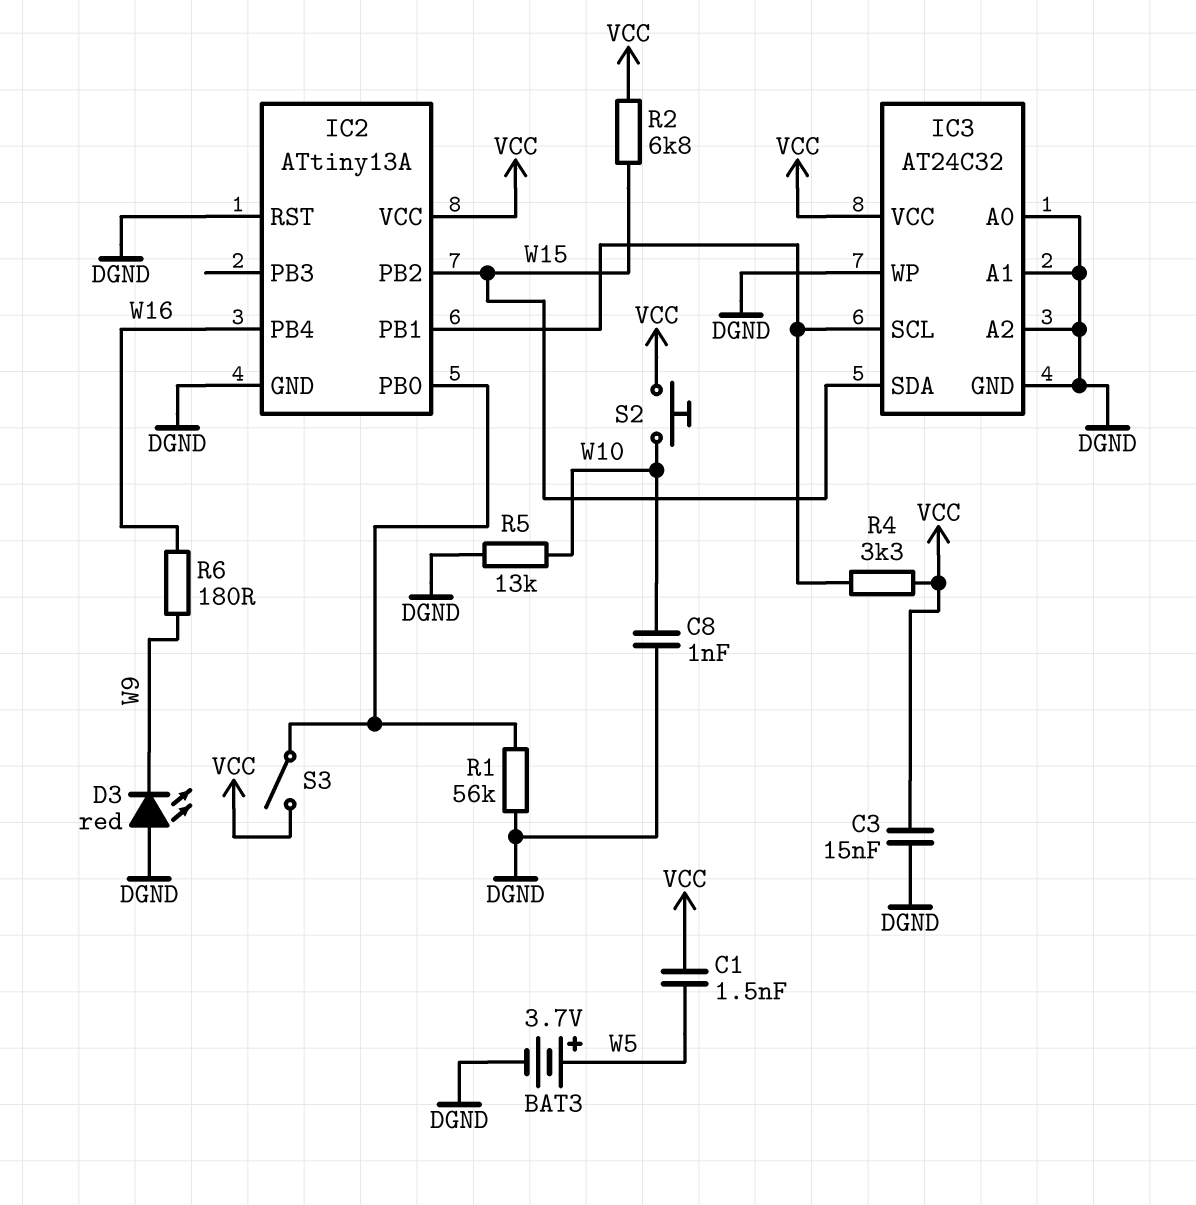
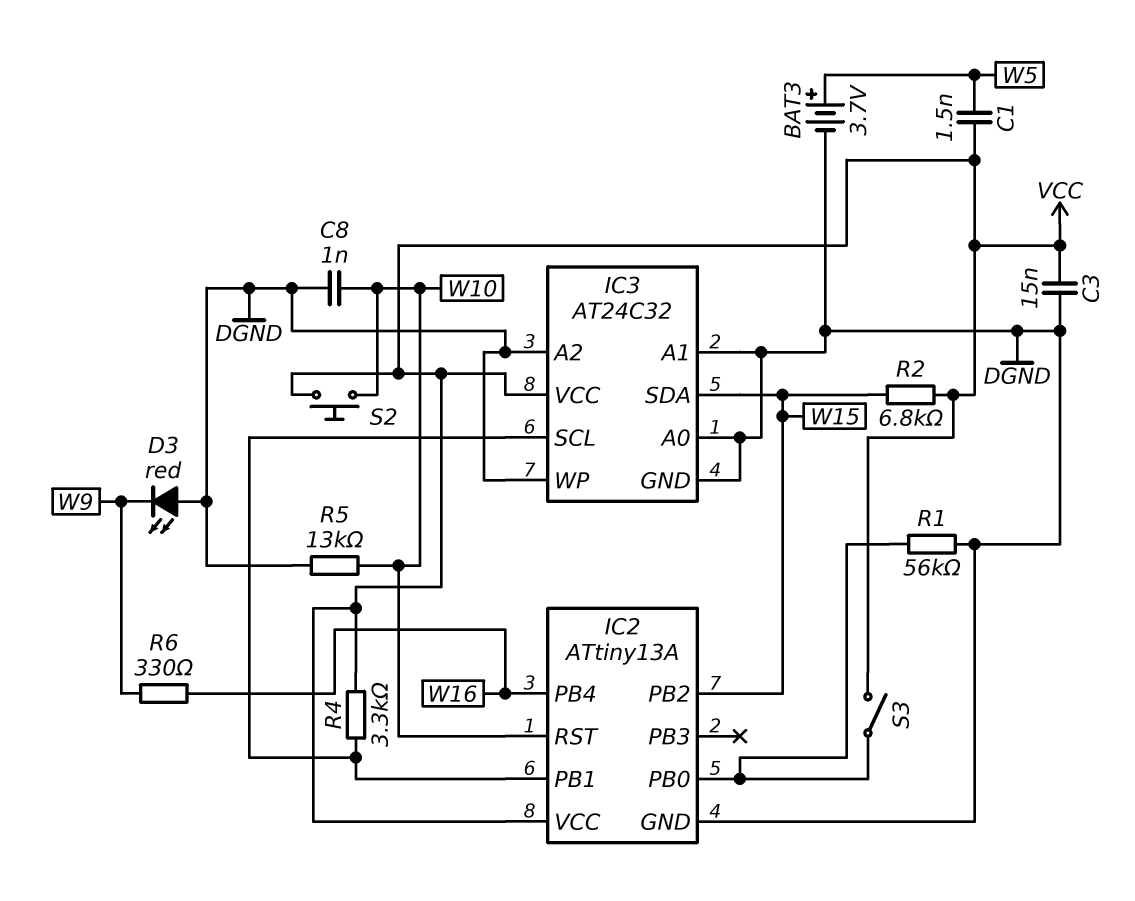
IC2 pin RST: DGND -> W10
R6: 180 (W9, W16) -> 330 (W9, W16)

